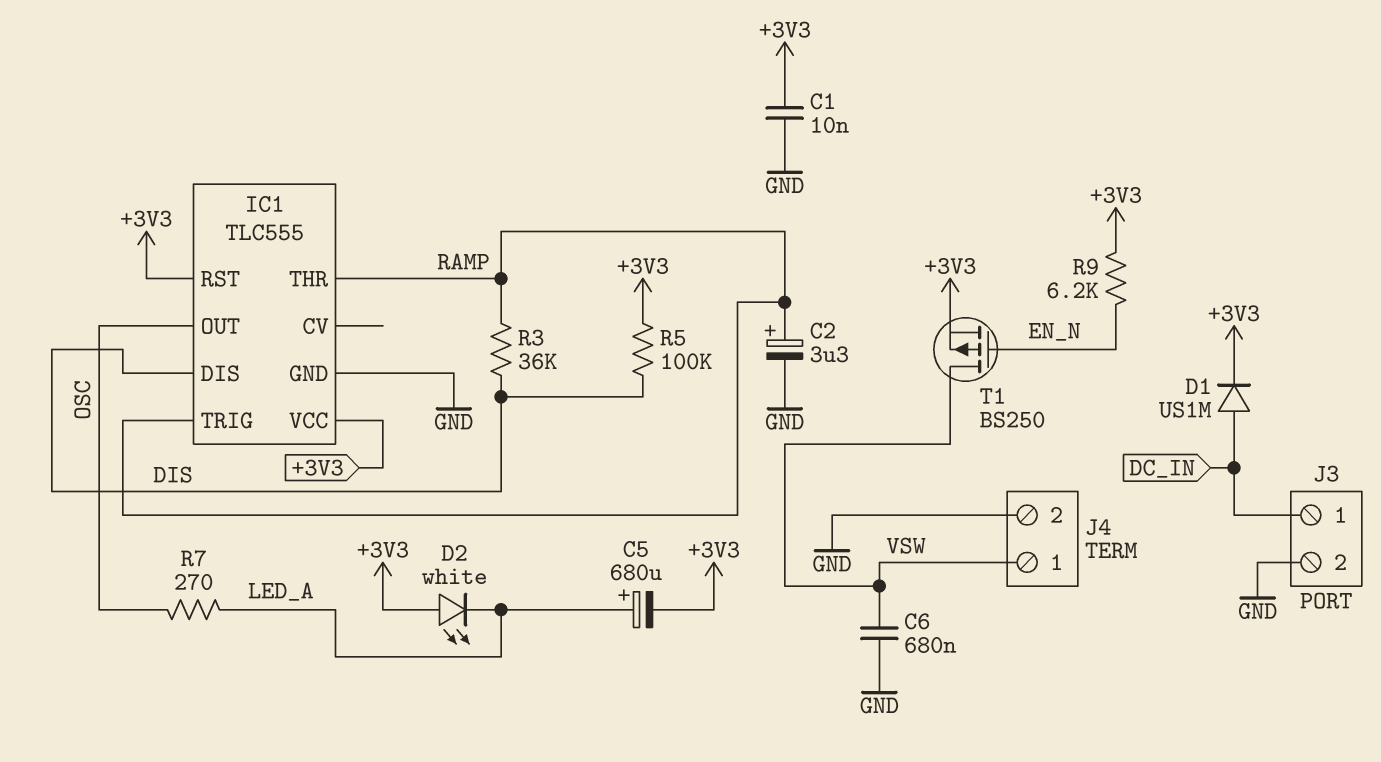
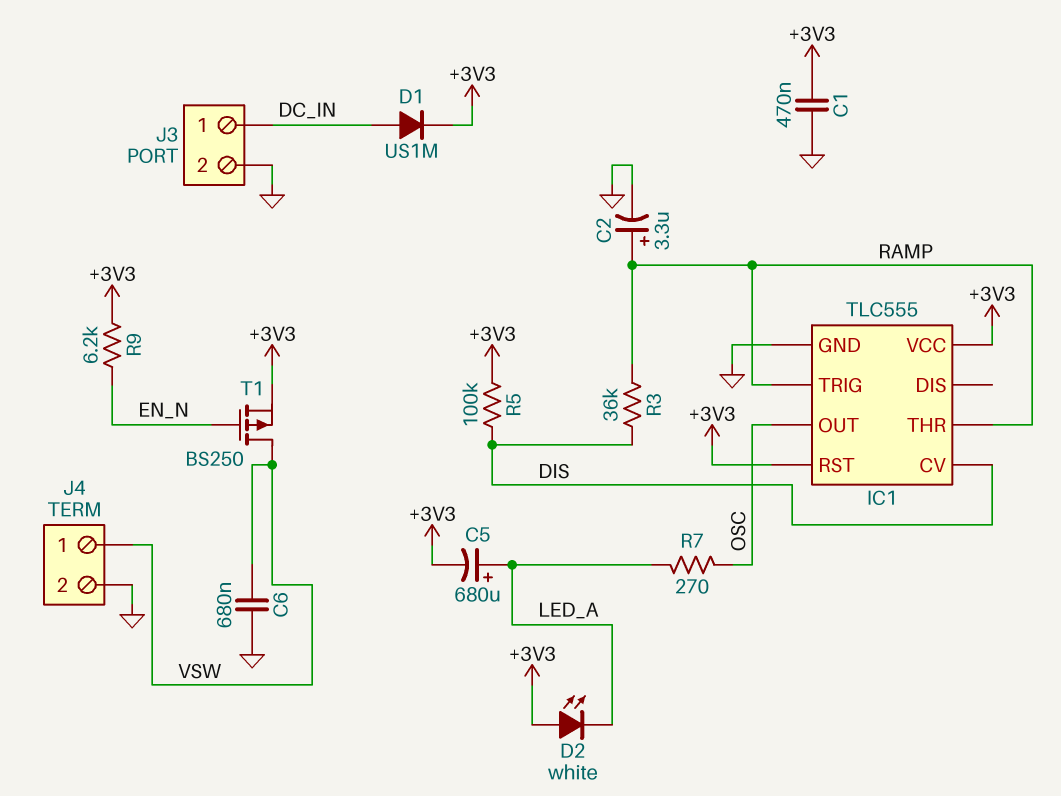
C1: 10nF (+3V3, GND) -> 470nF (+3V3, GND)
IC1 pin CV: none -> DIS
IC1 pin DIS: DIS -> none

